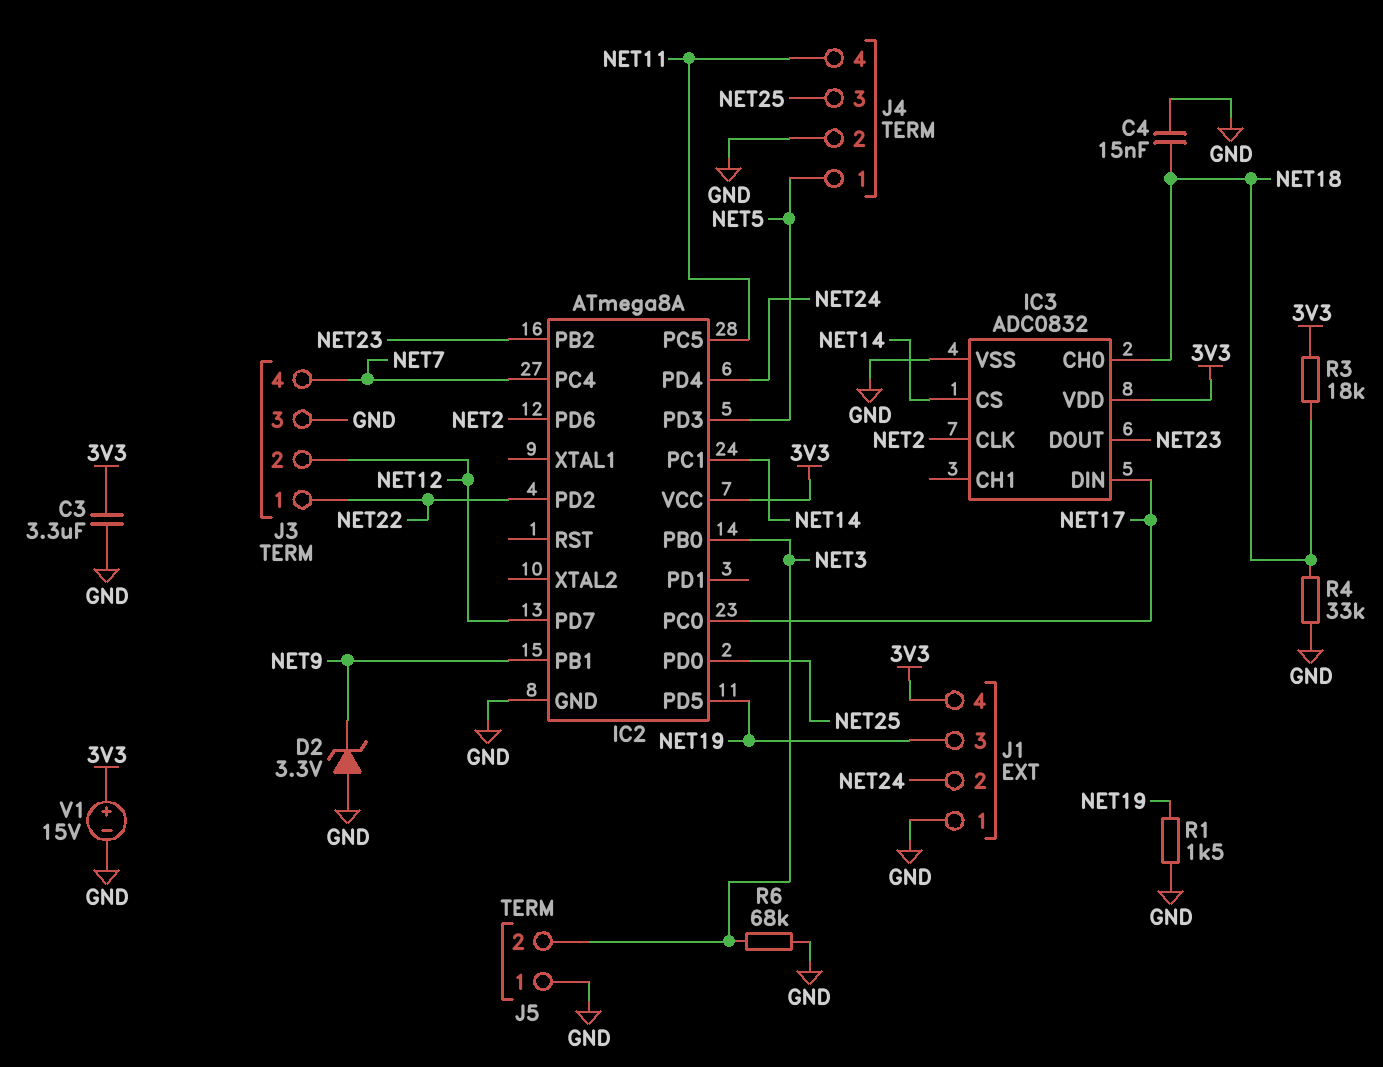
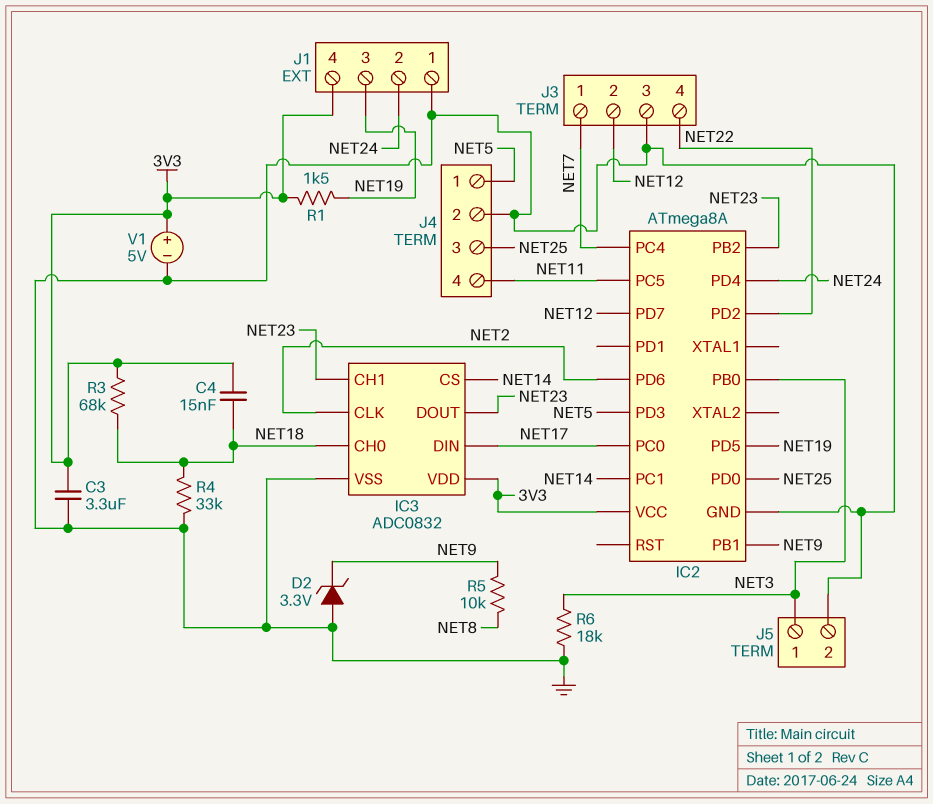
C4: 15nF (GND, NET18) -> 15nF (3V3, NET18)
IC3 pin CH1: none -> NET23
J3 pin 1: NET22 -> NET7
J3 pin 4: NET7 -> NET22
J5 pin 1: GND -> NET3
J5 pin 2: NET3 -> GND
R1: 1.5k (GND, NET19) -> 1.5k (3V3, NET19)
R3: 18k (3V3, NET18) -> 68k (3V3, NET18)
R5: none -> 10k (NET8, NET9)
R6: 68k (GND, NET3) -> 18k (GND, NET3)
V1: 15V (plus 3V3, minus GND) -> 5V (plus 3V3, minus GND)

